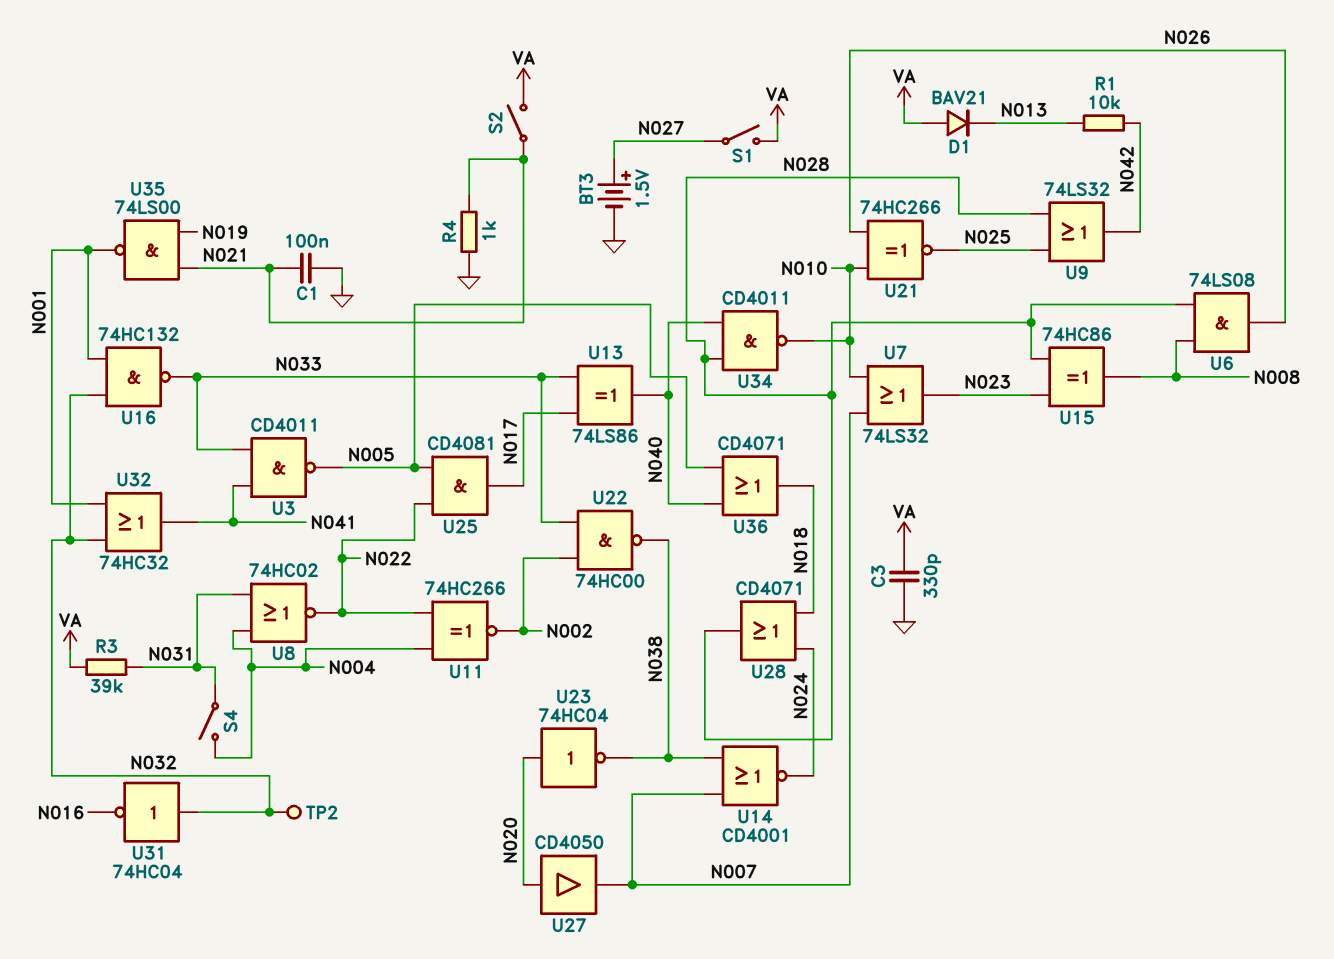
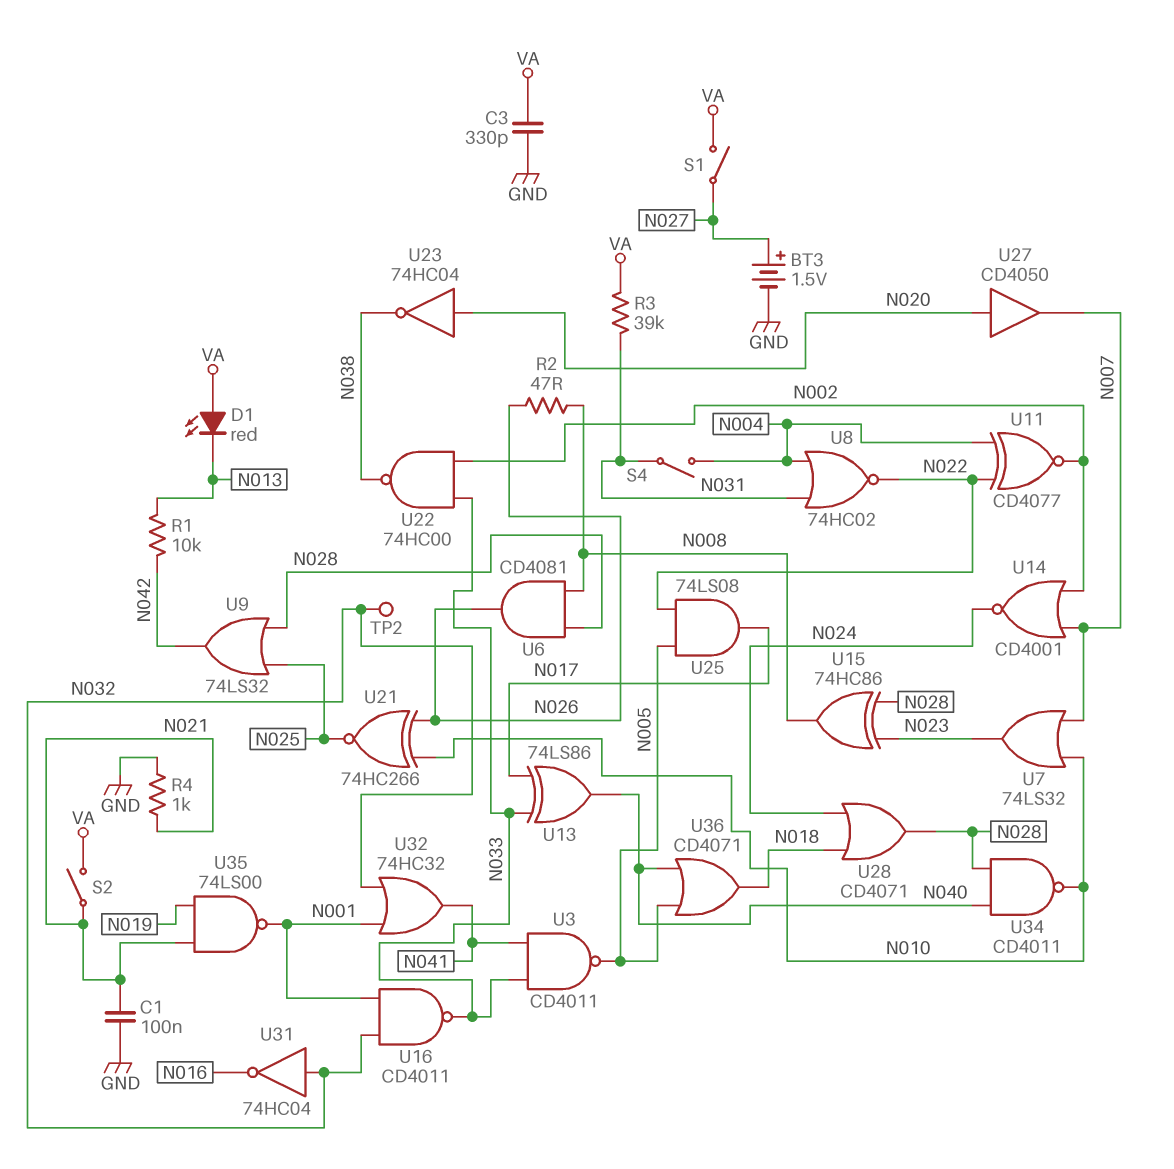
D1: diode BAV21 (A VA, K N013) -> LED red (A VA, K N013)
R2: none -> 47 (N008, N026)
U6: AND 74LS08 (in N008, in N028, out N026) -> AND CD4081 (in N008, in N028, out N026)
U11: XNOR 74HC266 (in N004, in N022, out N002) -> XNOR CD4077 (in N004, in N022, out N002)
U14: NOR CD4001 (in N007, in N038, out N024) -> NOR CD4001 (in N002, in N007, out N024)
U16: NAND 74HC132 (in N001, in N032, out N033) -> NAND CD4011 (in N001, in N032, out N033)
U25: AND CD4081 (in N005, in N022, out N017) -> AND 74LS08 (in N005, in N022, out N017)

